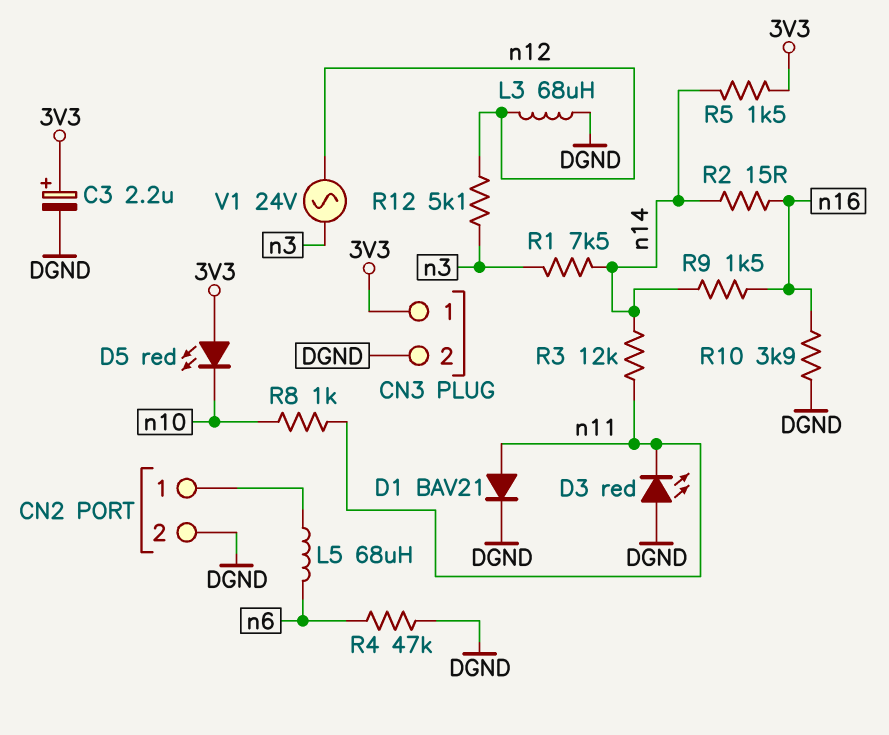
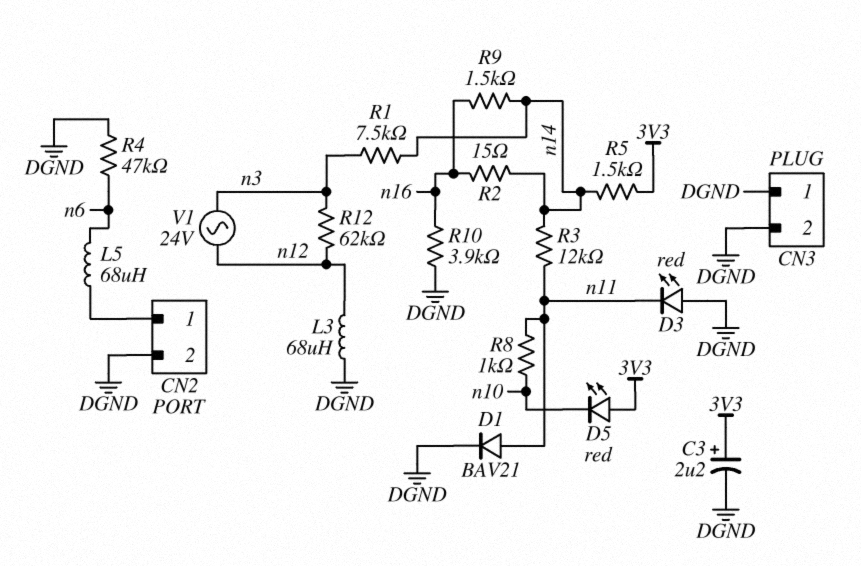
CN3 pin 1: 3V3 -> DGND
R12: 5.1k (n3, n12) -> 62k (n3, n12)

